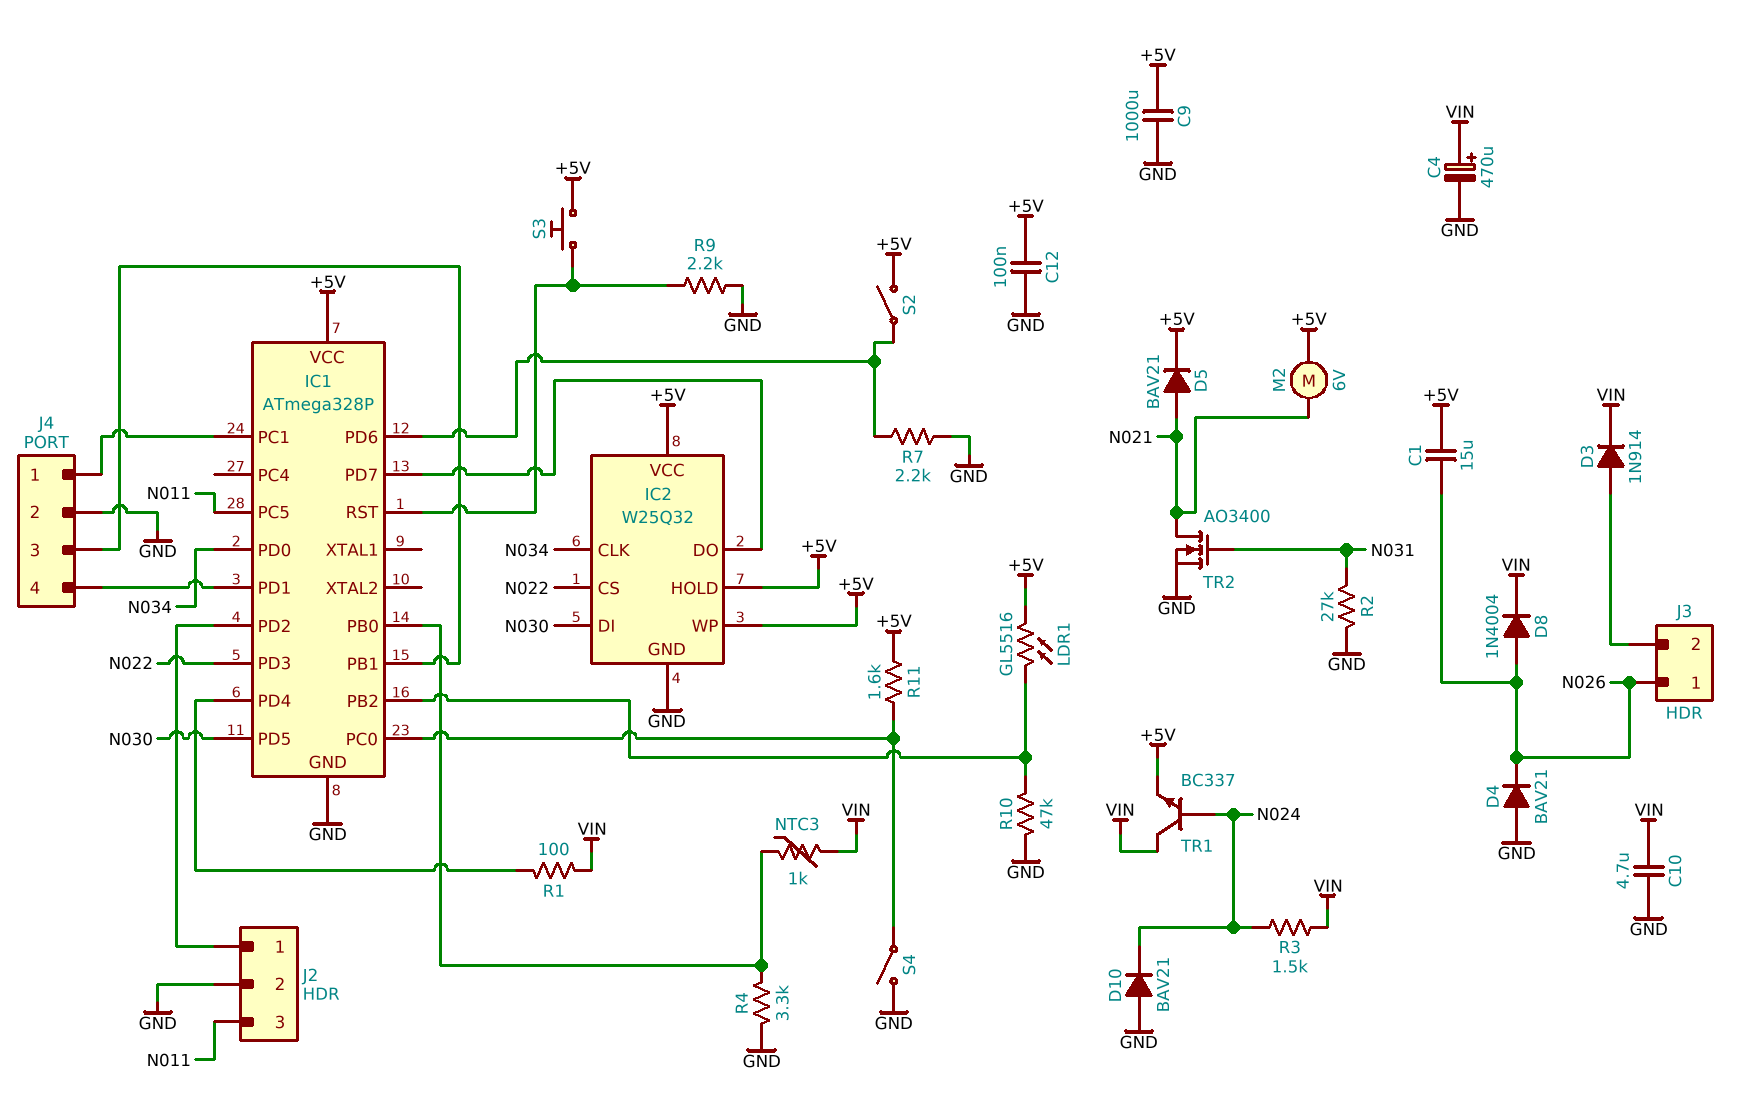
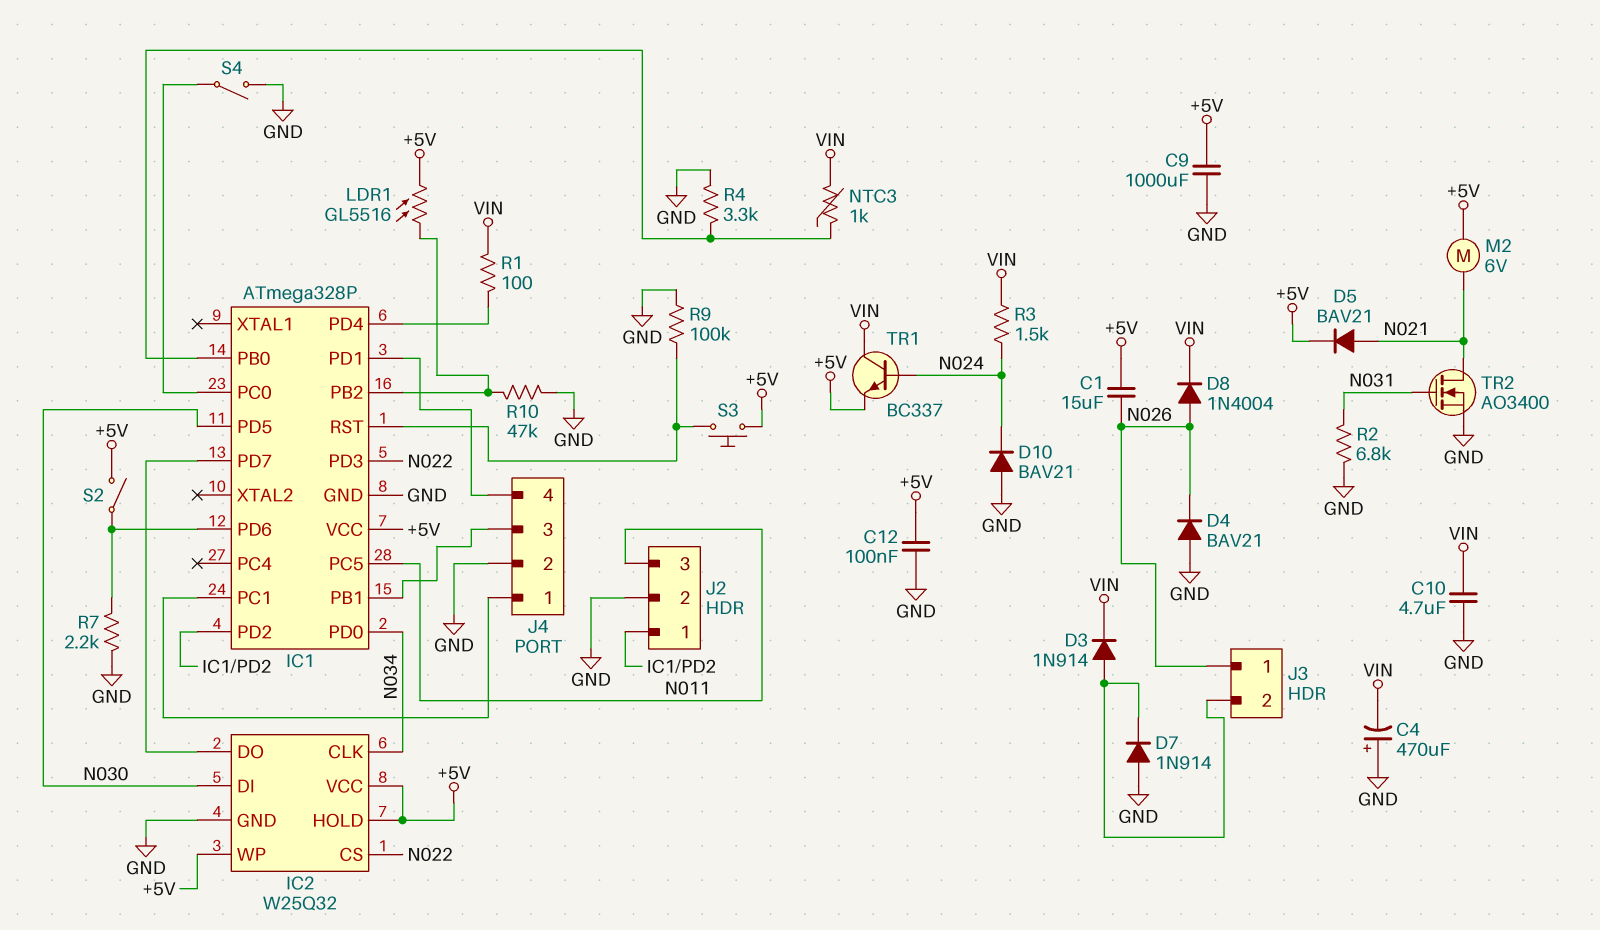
C4: 470uF (plus VIN, minus GND) -> 470uF (plus GND, minus VIN)
D7: none -> diode 1N914 (A GND, K J3/2)
R2: 27k (GND, N031) -> 6.8k (GND, N031)
R9: 2.2k (GND, IC1/RST) -> 100k (GND, IC1/RST)
R11: 1.6k (+5V, IC1/PC0) -> none

